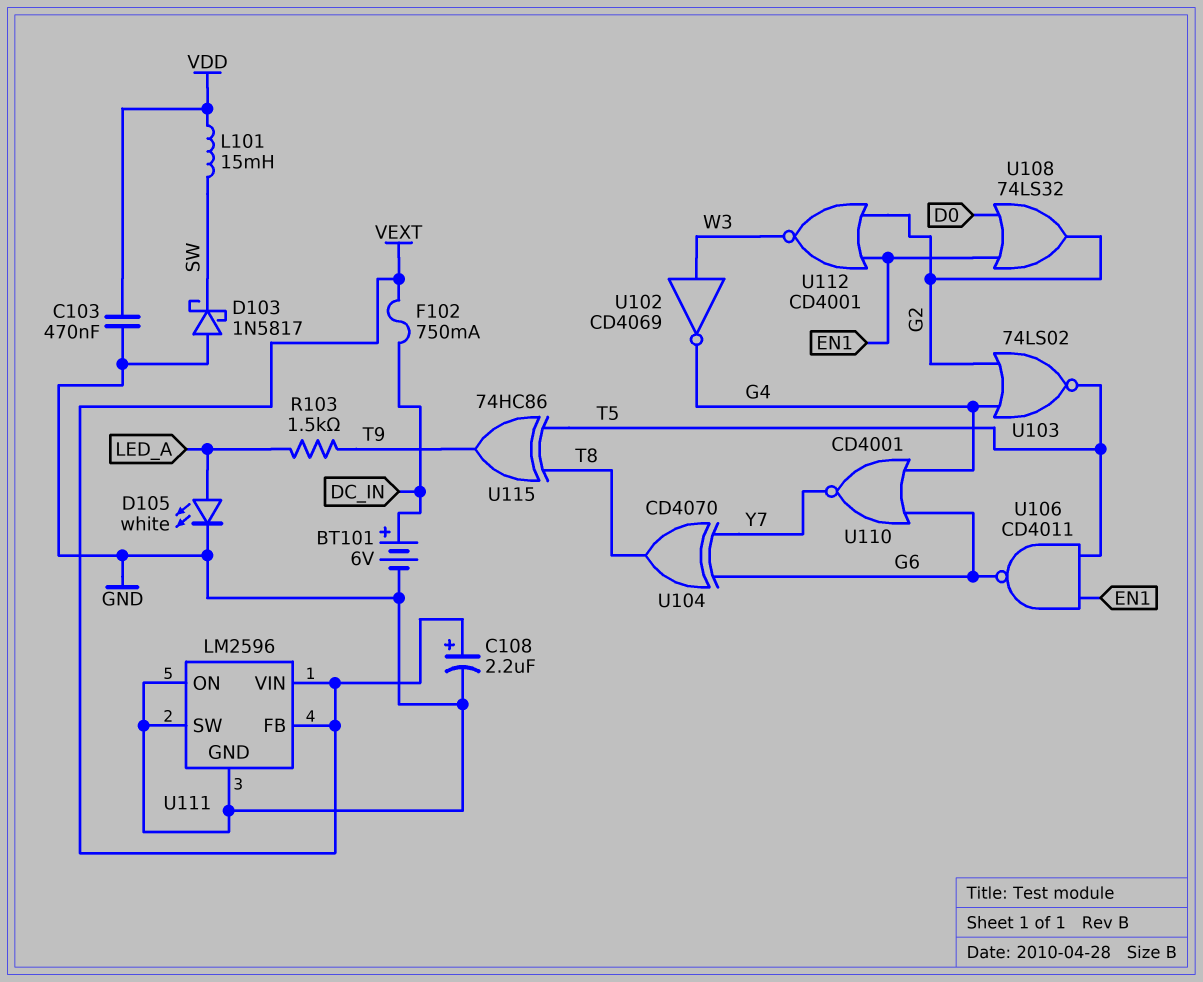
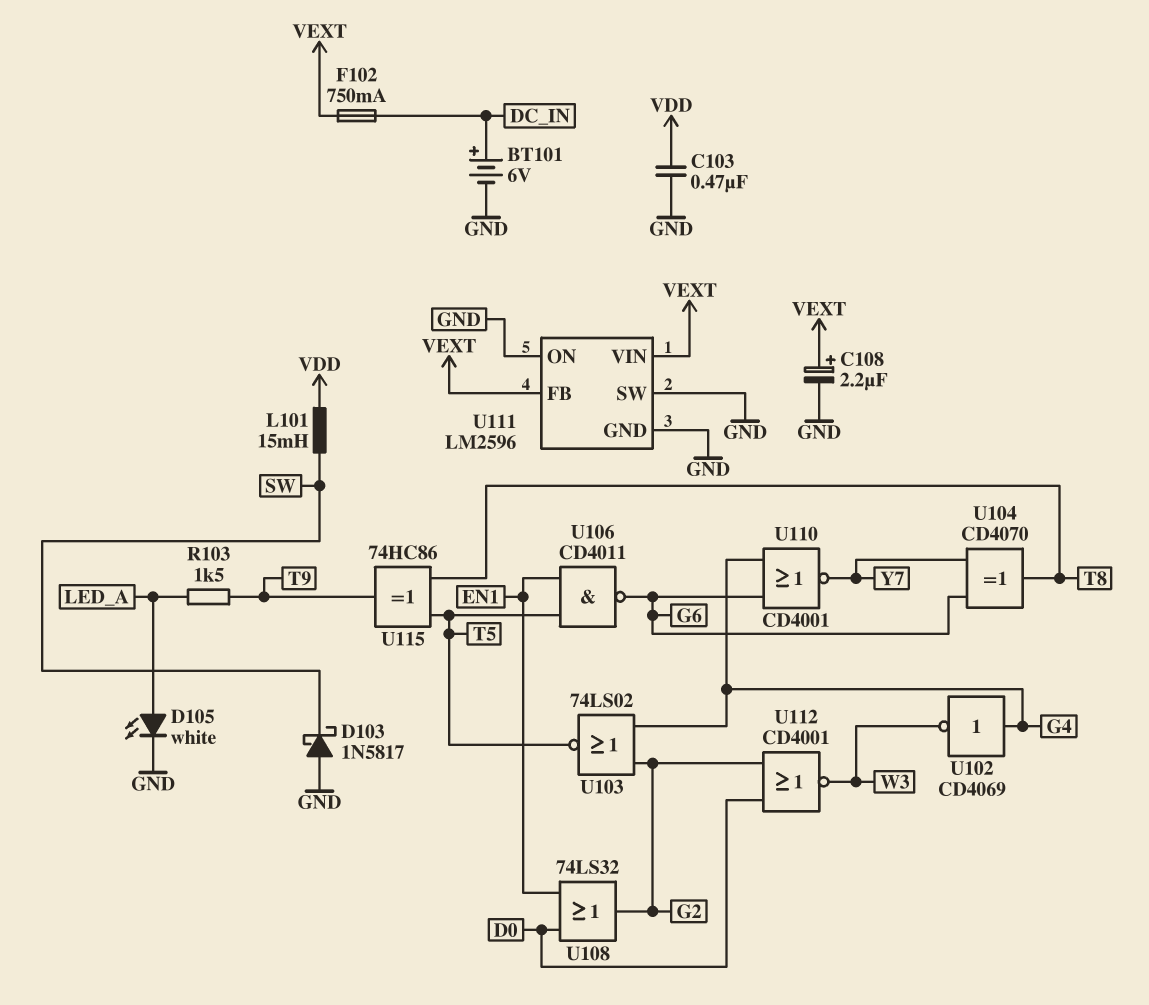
U102: NOT CD4069 (in W3, out G4) -> NOT CD4069 (in G4, out W3)
U112: NOR CD4001 (in EN1, in G2, out W3) -> NOR CD4001 (in D0, in G2, out W3)

